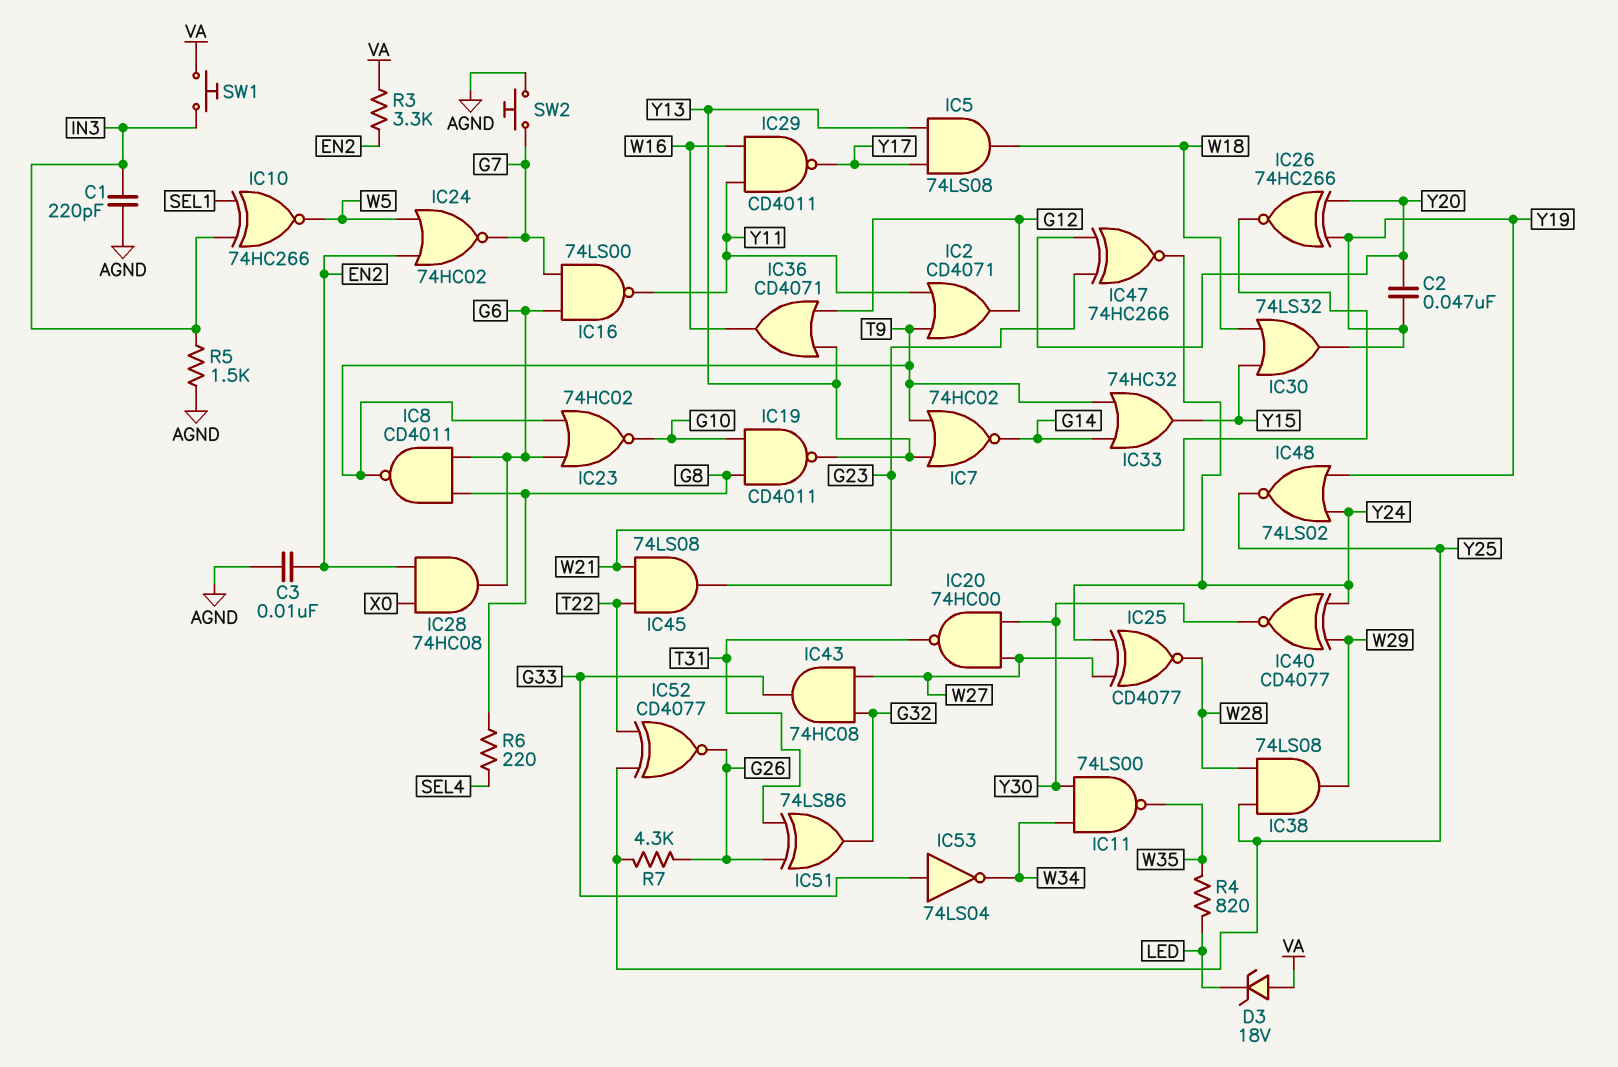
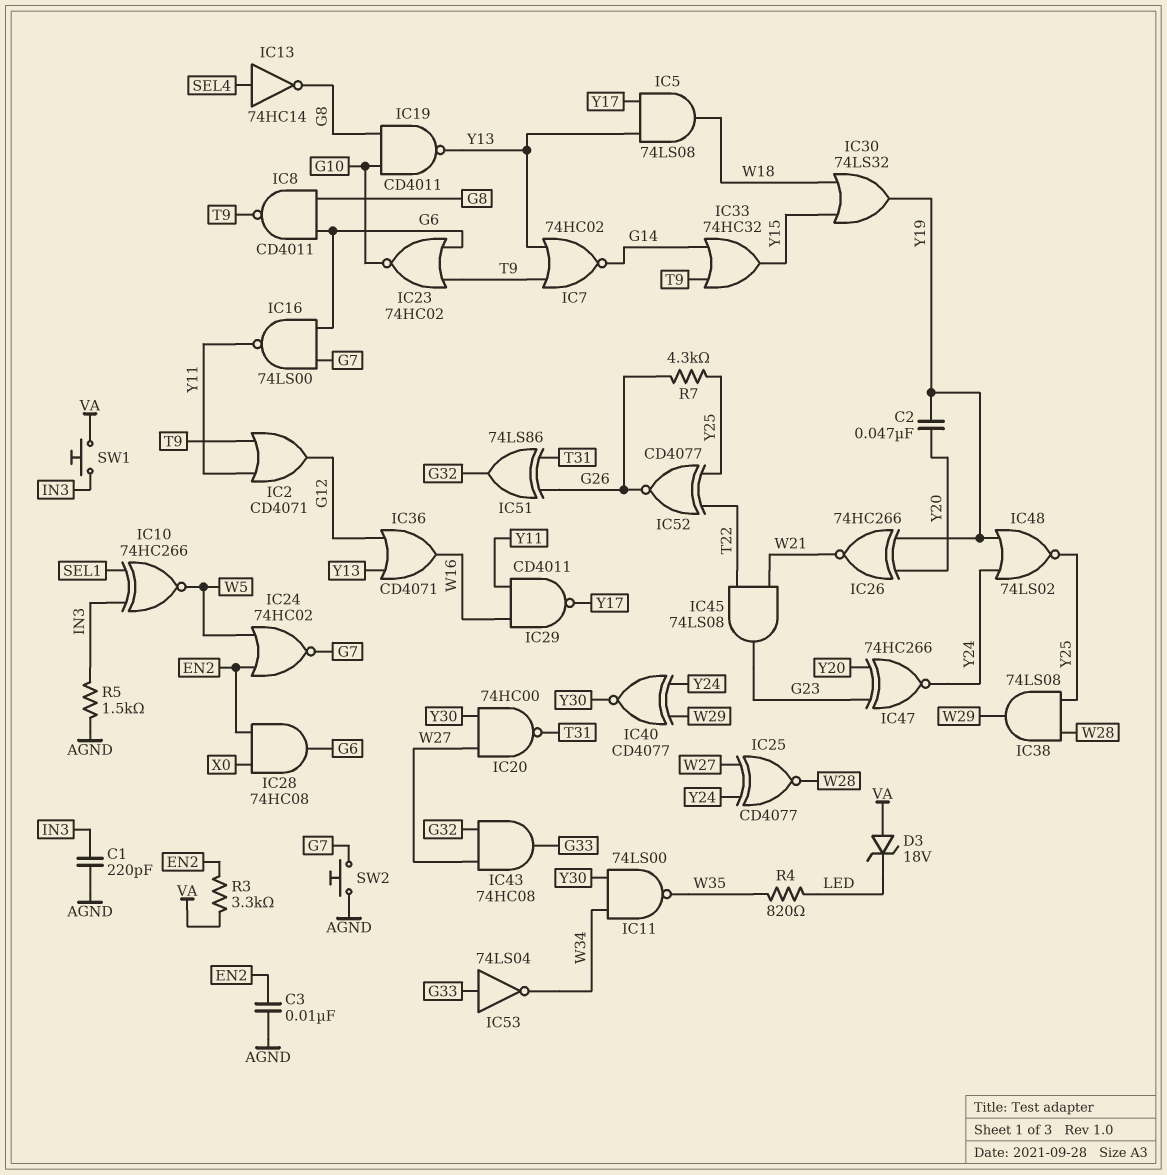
IC13: none -> NOT 74HC14 (in SEL4, out G8)
R6: 220 (G8, SEL4) -> none

